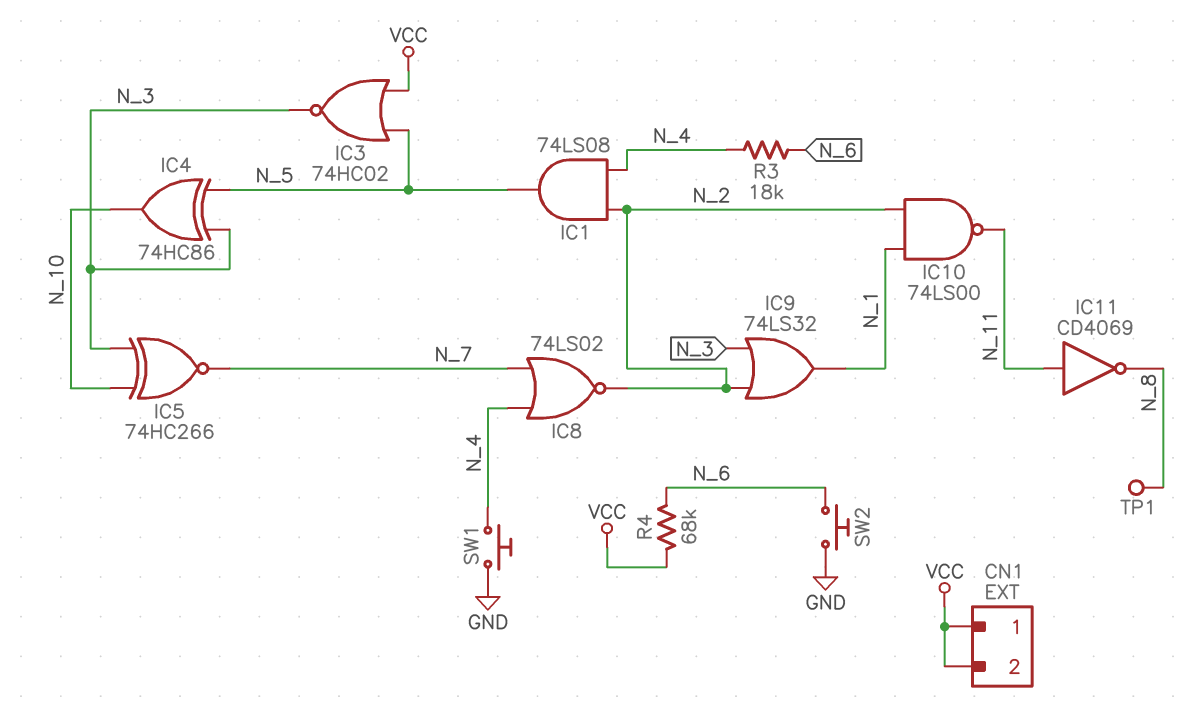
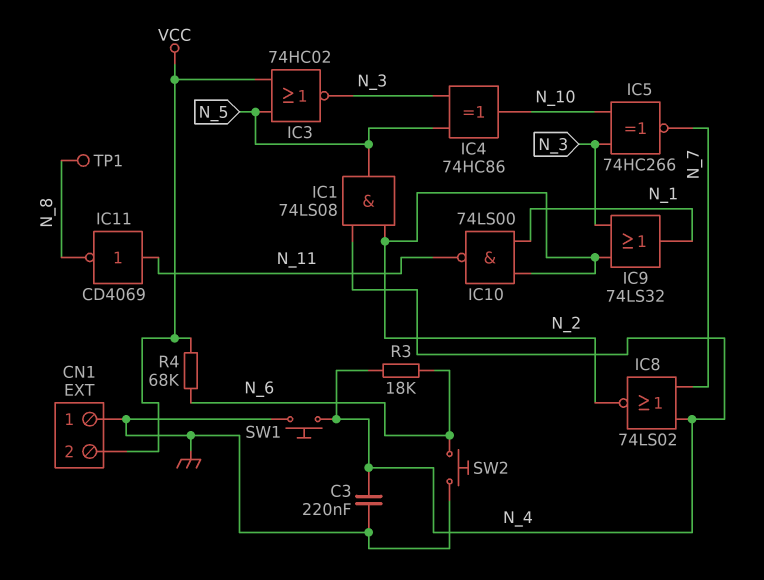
C3: none -> 220nF (GND, N_4)
CN1 pin 1: VCC -> GND

